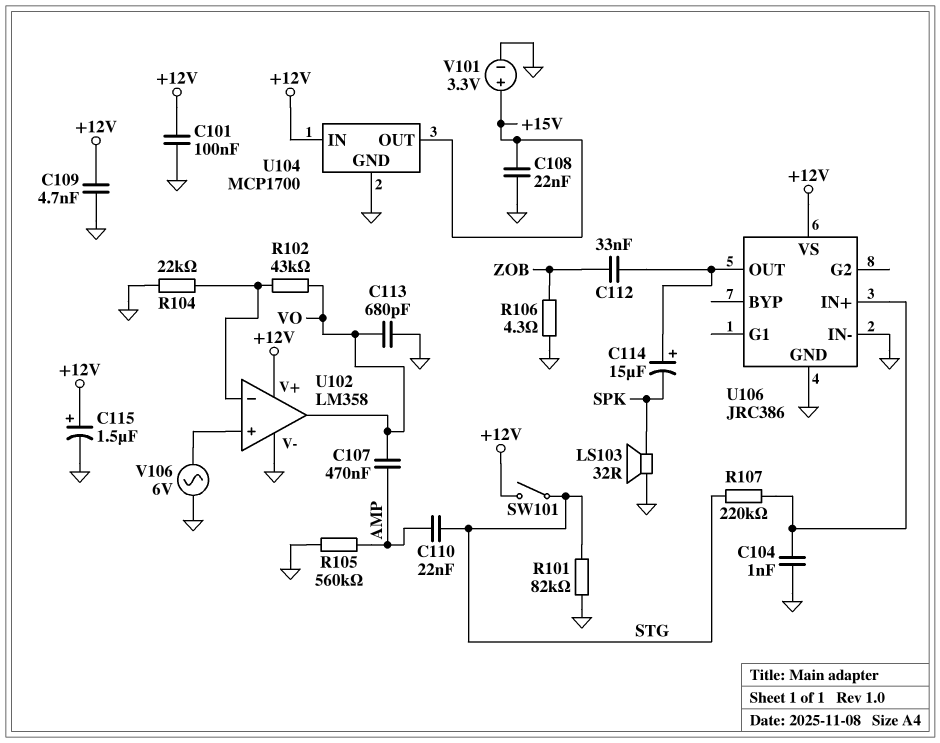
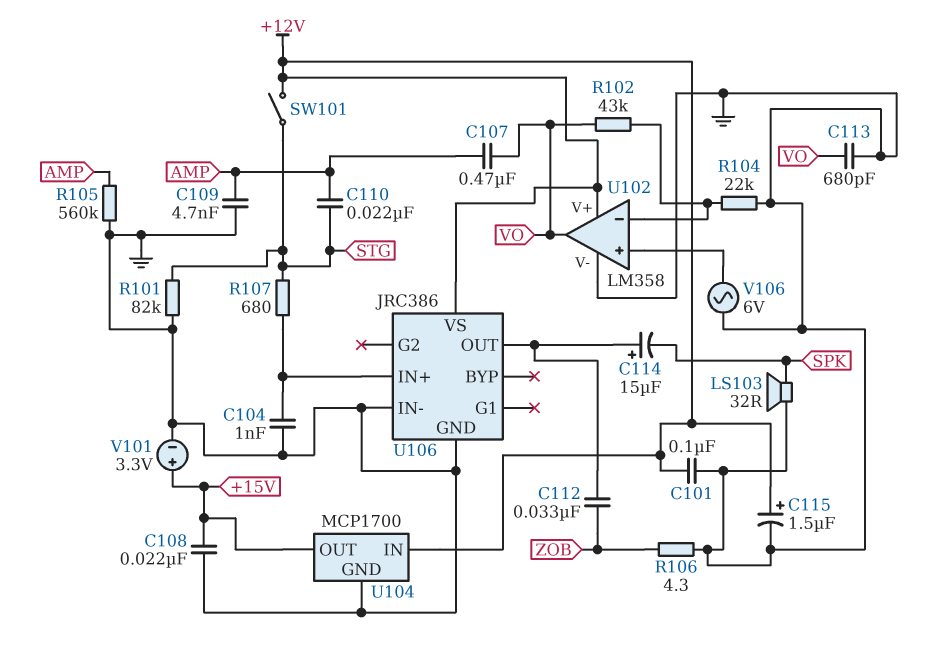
C109: 4.7nF (+12V, GND) -> 4.7nF (AMP, GND)
R107: 220k (STG, U106/IN+) -> 680 (STG, U106/IN+)

